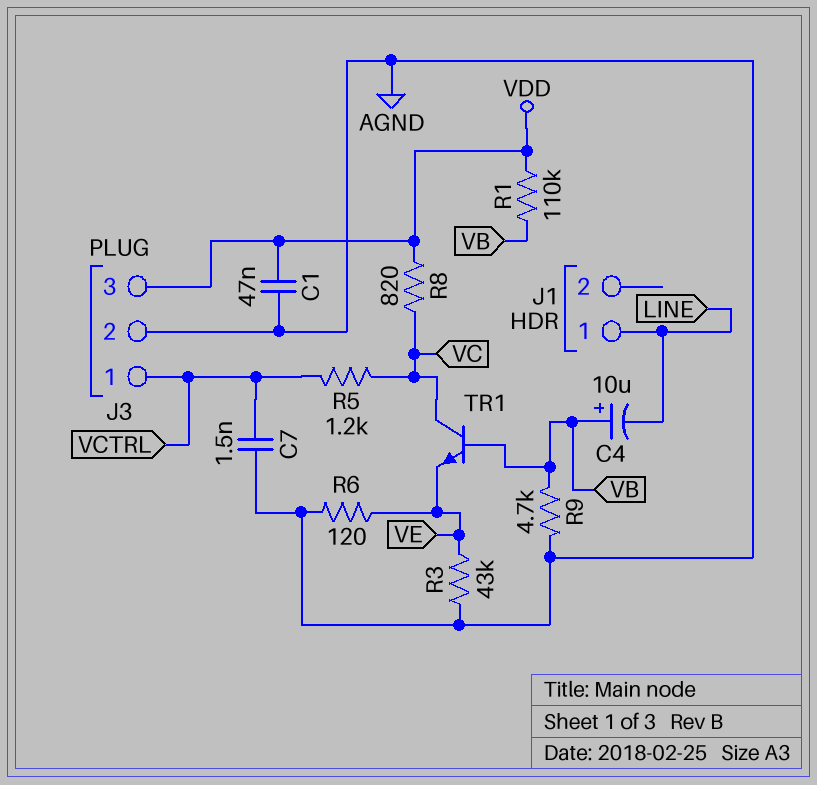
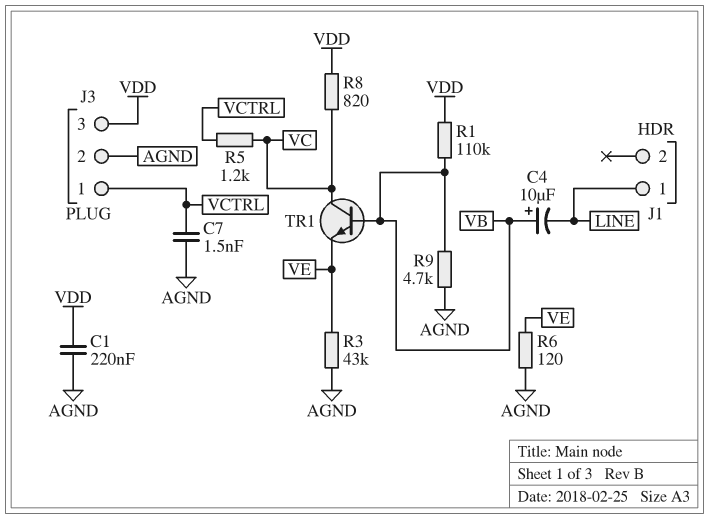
C1: 47nF (AGND, VDD) -> 220nF (AGND, VDD)

